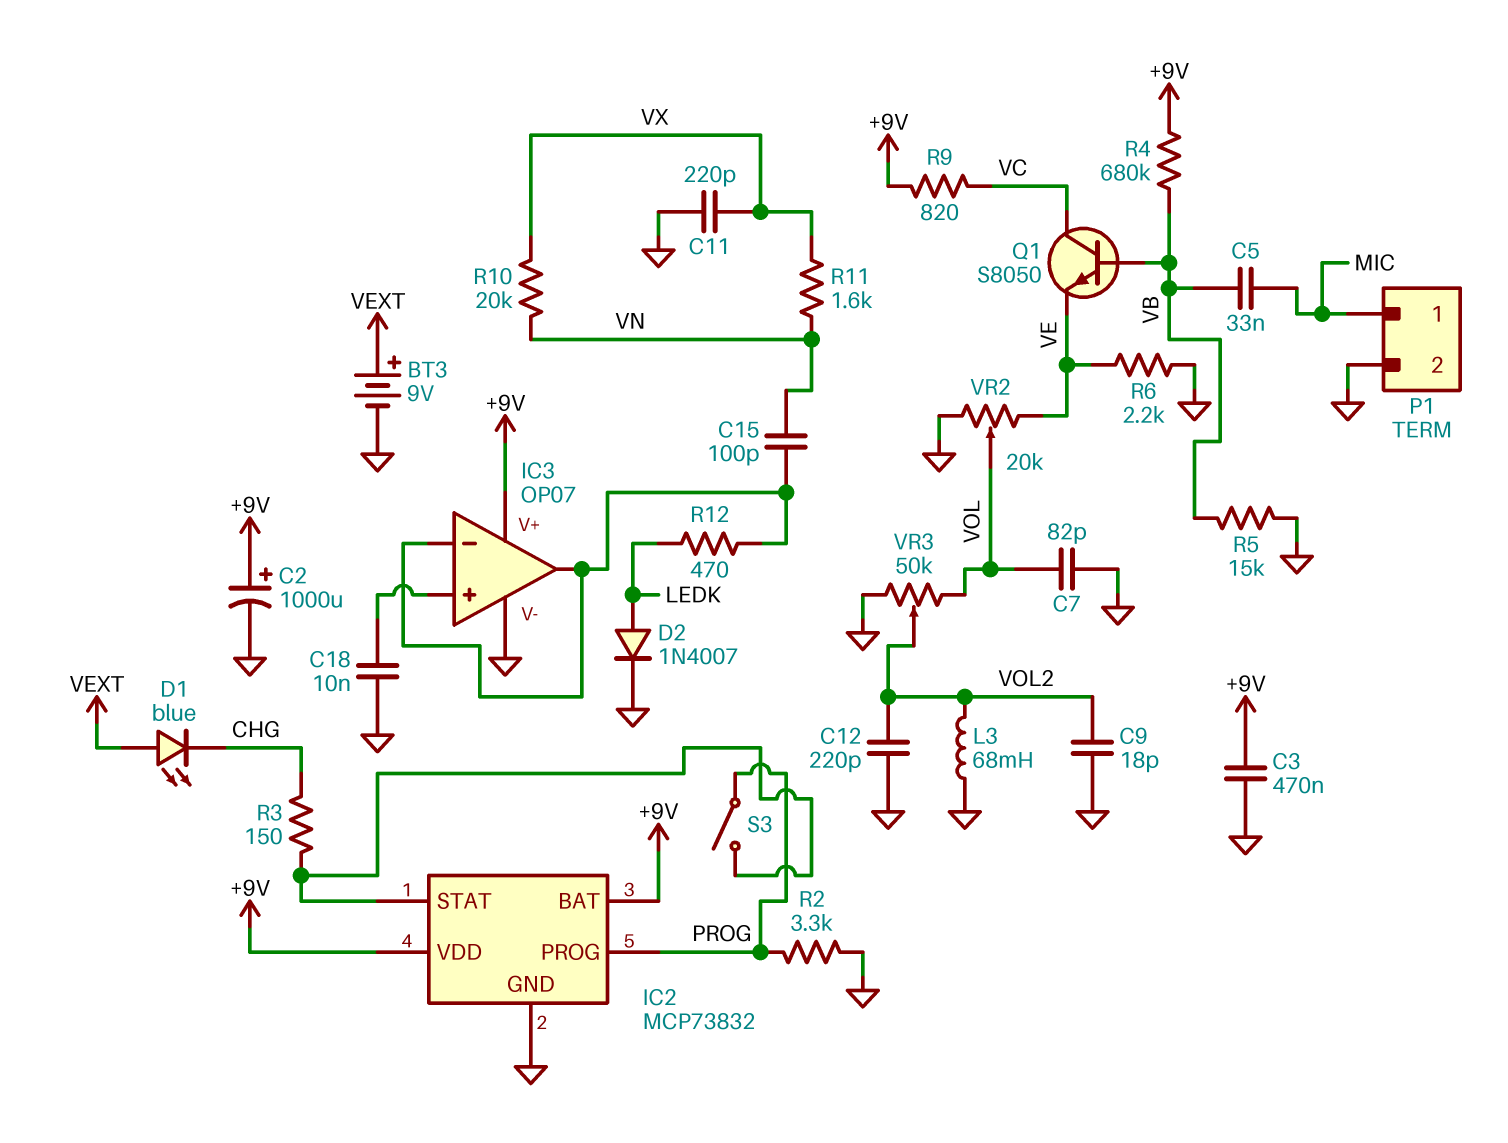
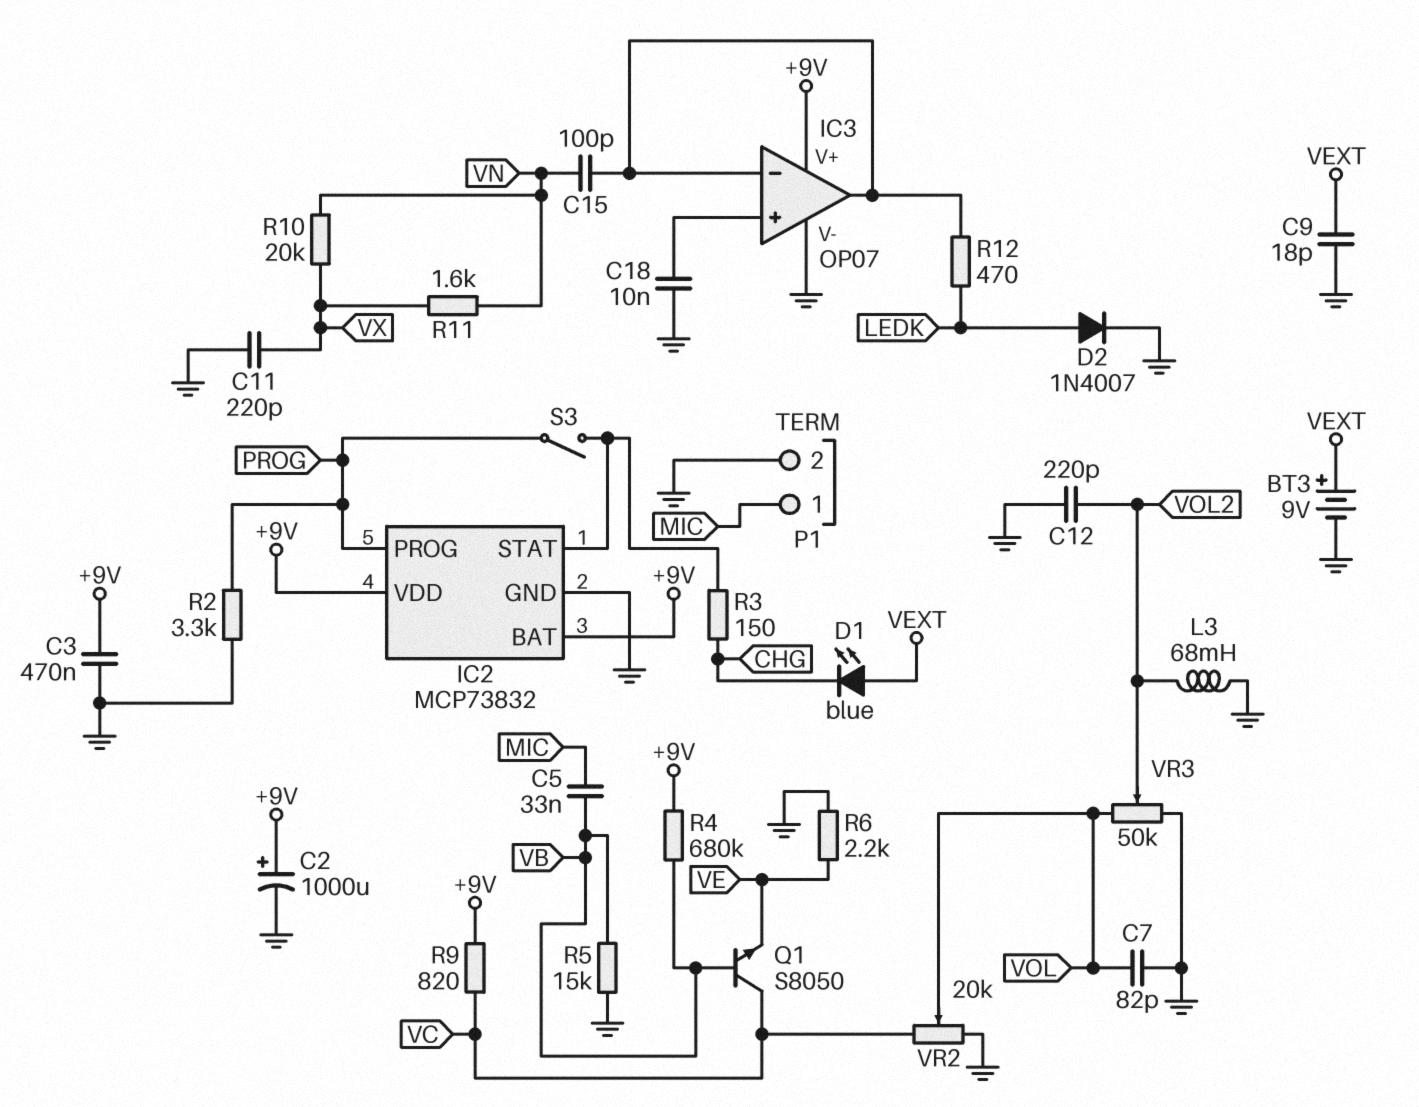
C9: 18pF (GND, VOL2) -> 18pF (GND, VEXT)
VR2: 20k (GND, VE, wiper VOL) -> 20k (GND, VC, wiper VOL)

